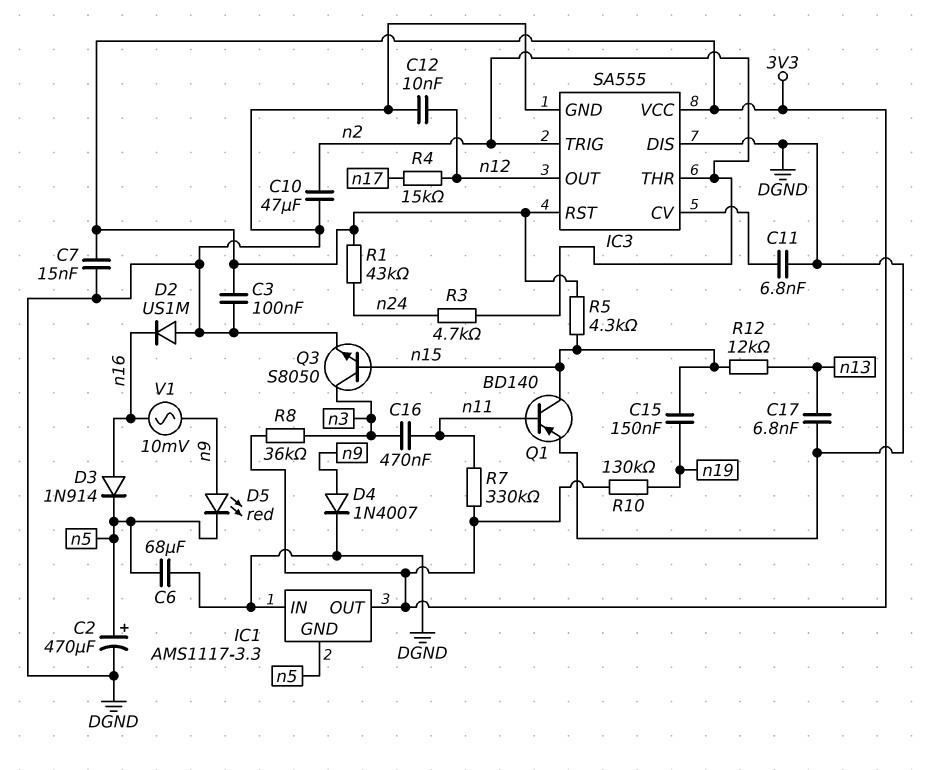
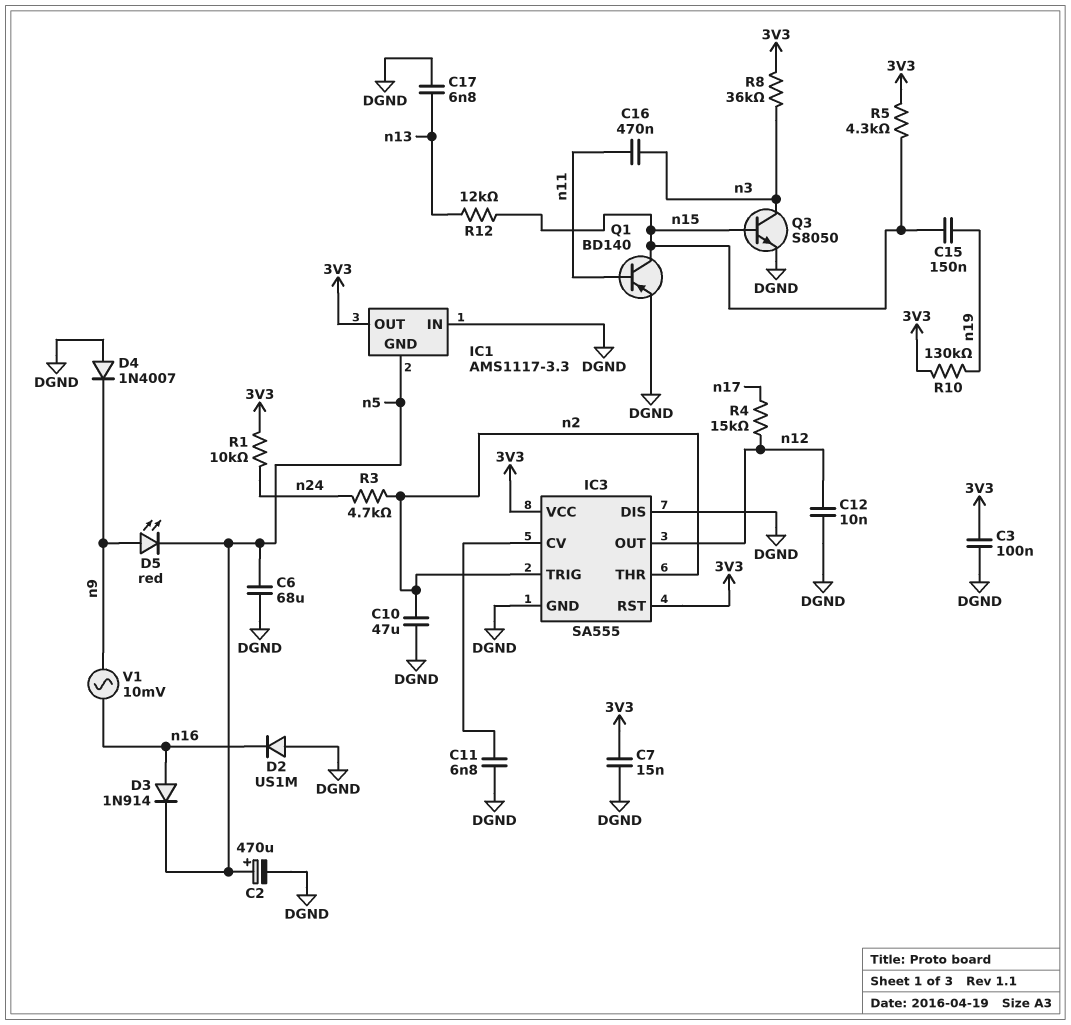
D4: diode 1N4007 (A n9, K DGND) -> diode 1N4007 (A DGND, K n9)
R1: 43k (3V3, n24) -> 10k (3V3, n24)
R7: 330k (3V3, n11) -> none

